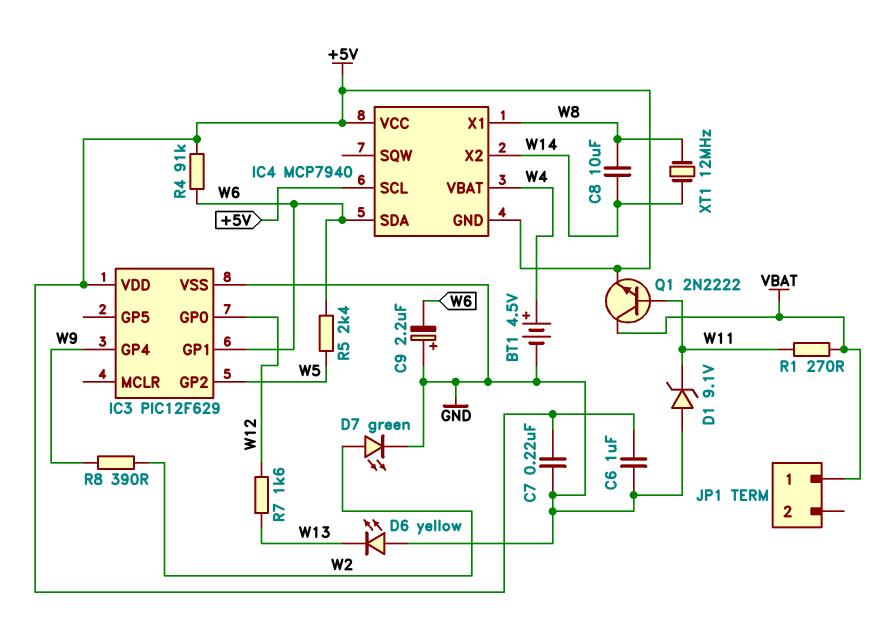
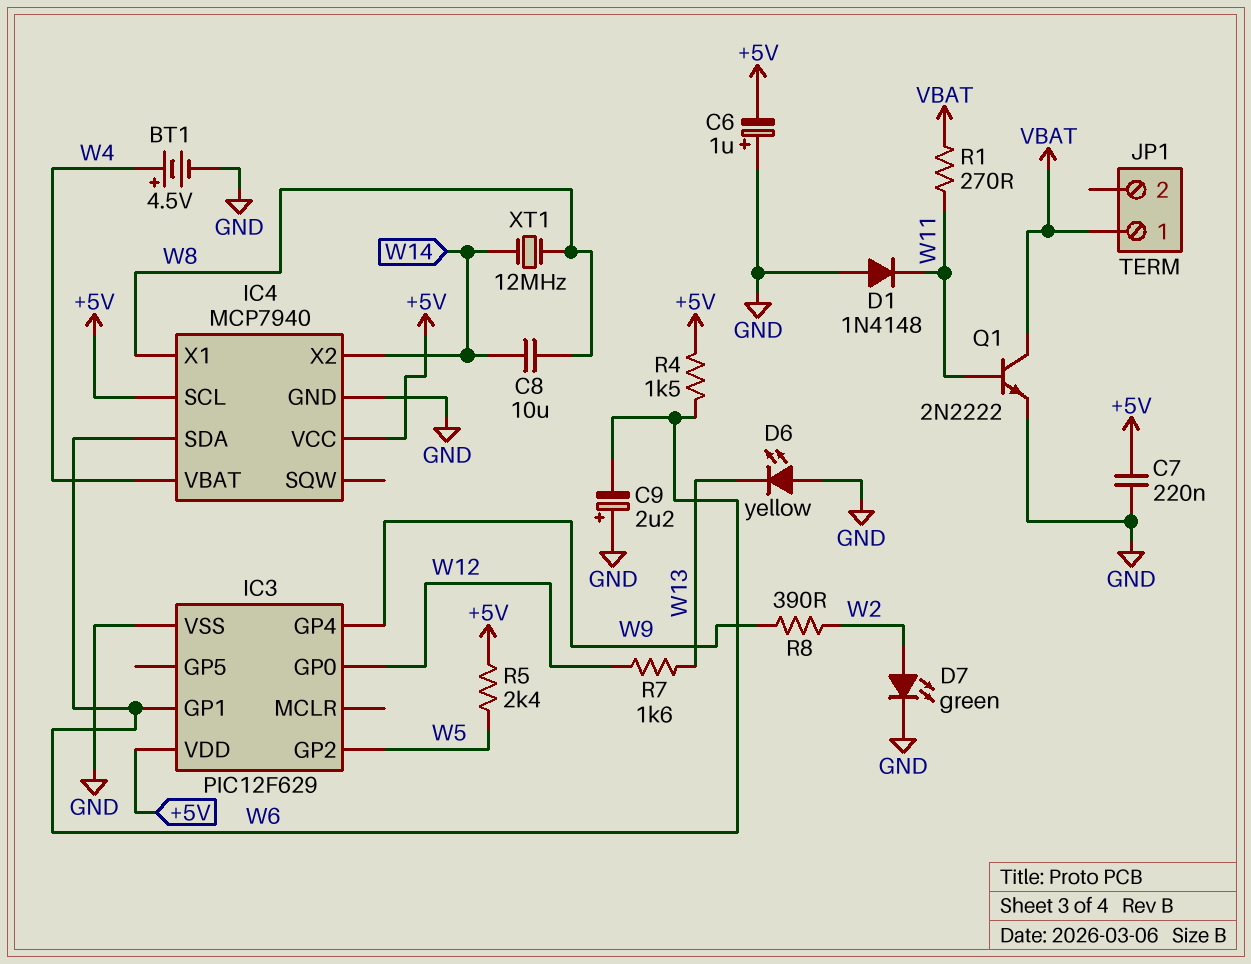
C6: 1uF (+5V, GND) -> 1uF (plus GND, minus +5V)
D1: zener 9.1V (A GND, K W11) -> diode 1N4148 (A GND, K W11)
IC4 pin GND: +5V -> GND
Q1: NPN 2N2222 (B W11, C VBAT, E +5V) -> NPN 2N2222 (B W11, C VBAT, E GND)
R4: 91k (+5V, W6) -> 1.5k (+5V, W6)
R5: 2.4k (W5, W6) -> 2.4k (+5V, W5)

